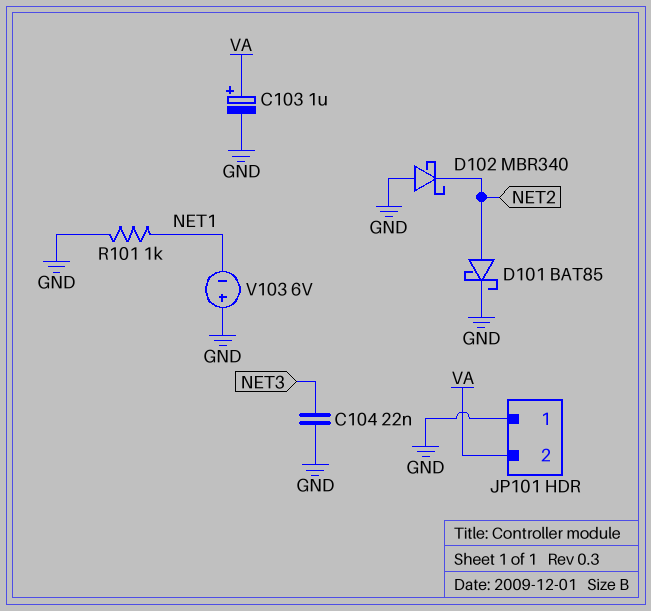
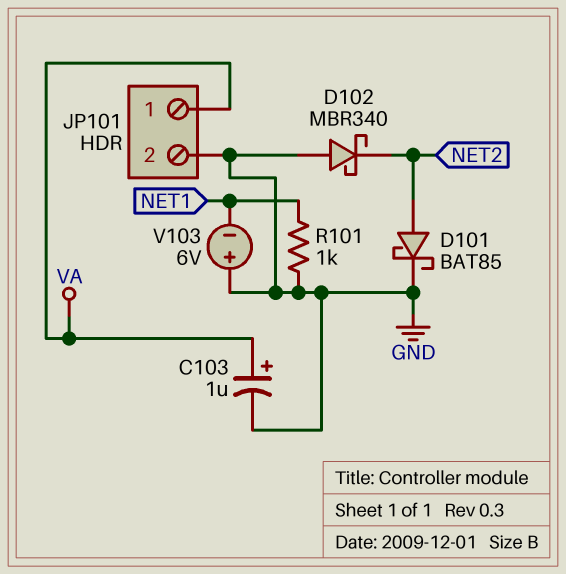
C104: 22nF (GND, NET3) -> none
JP101 pin 1: GND -> VA
JP101 pin 2: VA -> GND

